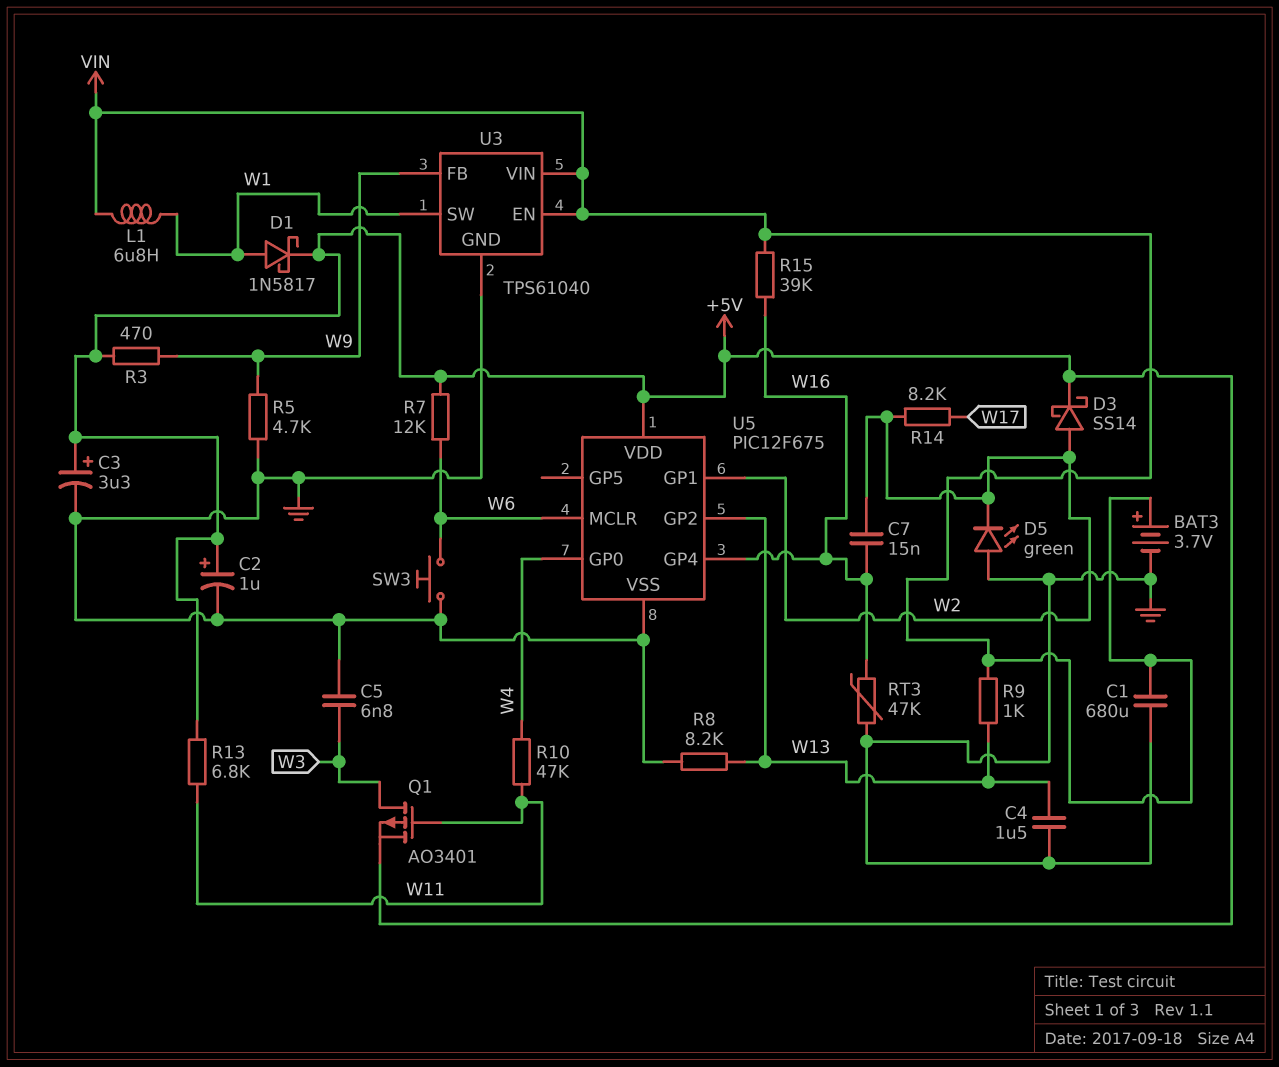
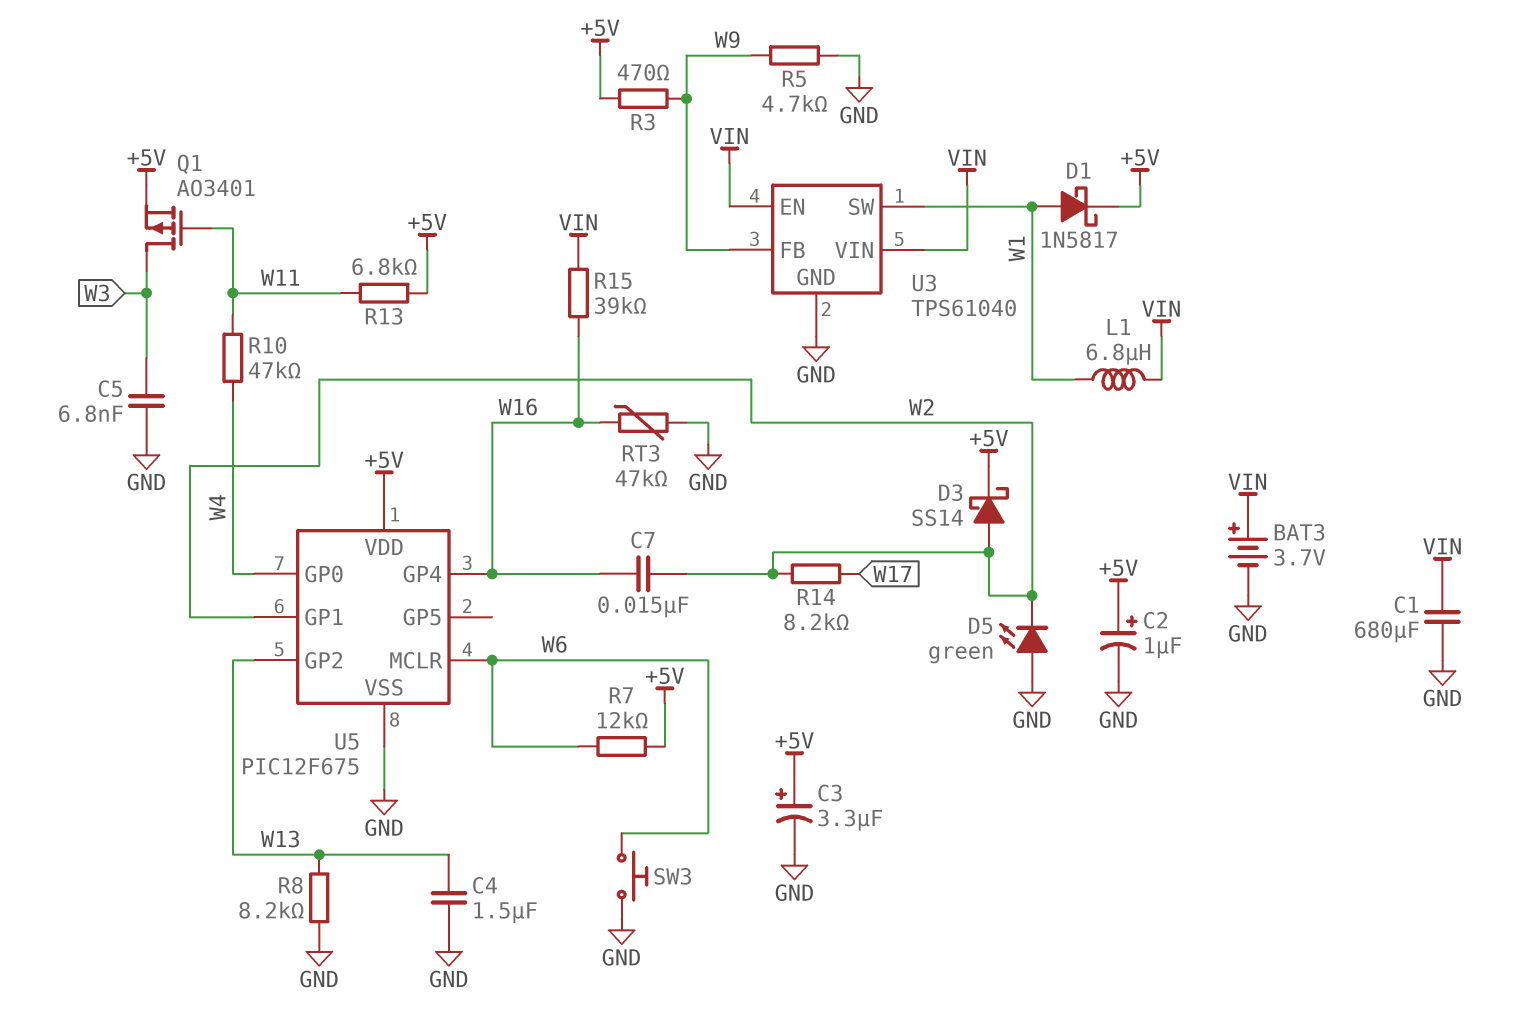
R9: 1k (VIN, W13) -> none

